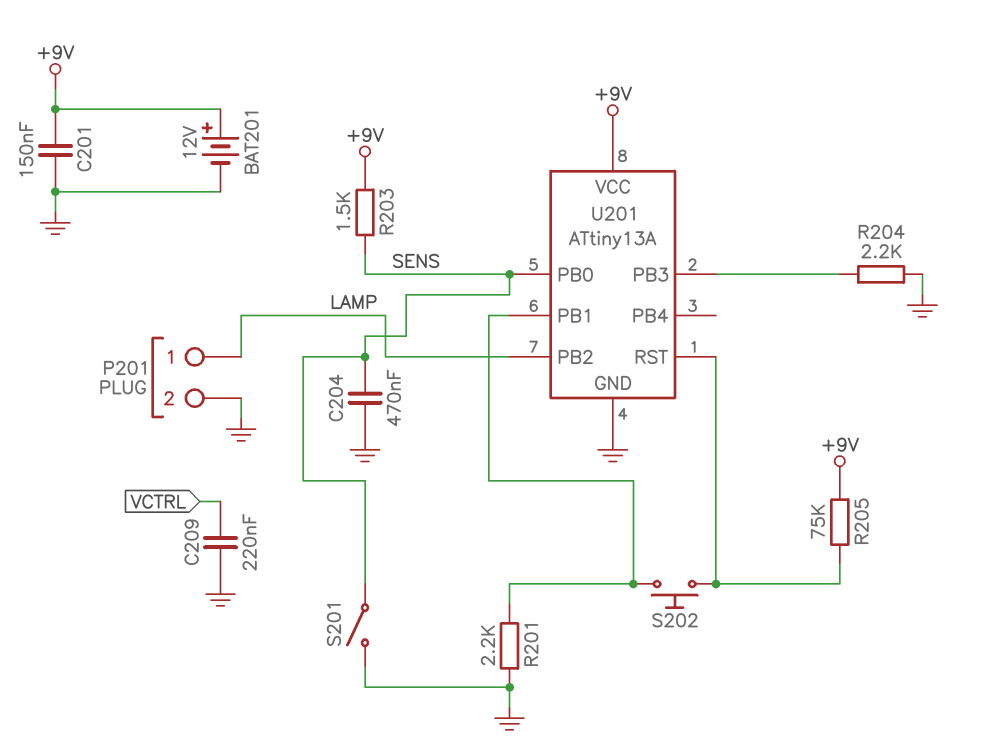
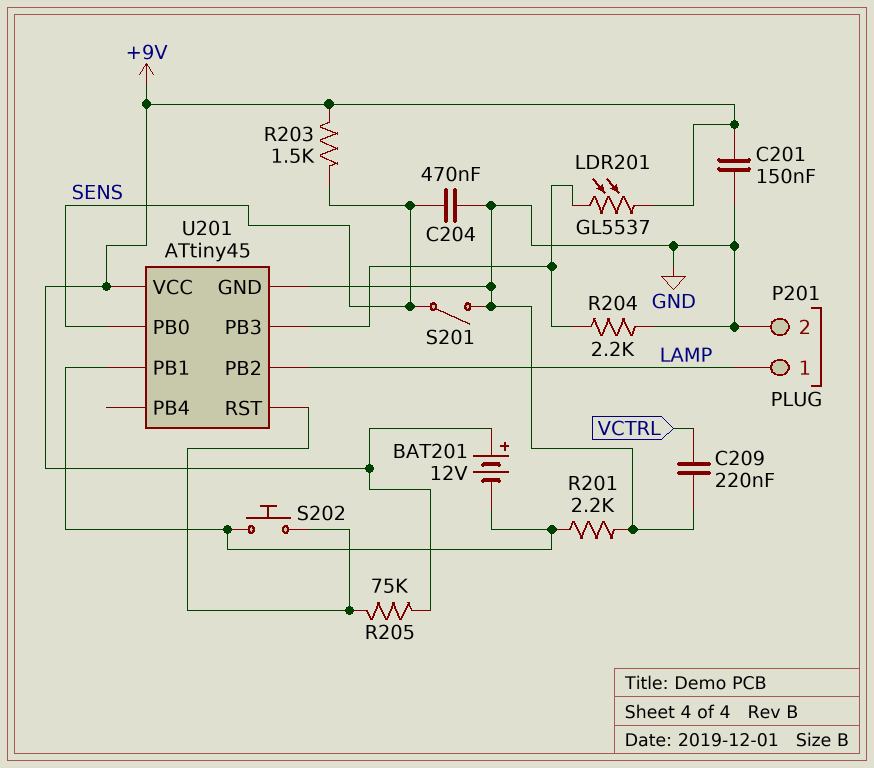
BAT201: 12V (plus +9V, minus GND) -> 12V (plus +9V, minus U201/PB1)
LDR201: none -> GL5537 (+9V, U201/PB3)
U201: ATtiny13A -> ATtiny45

